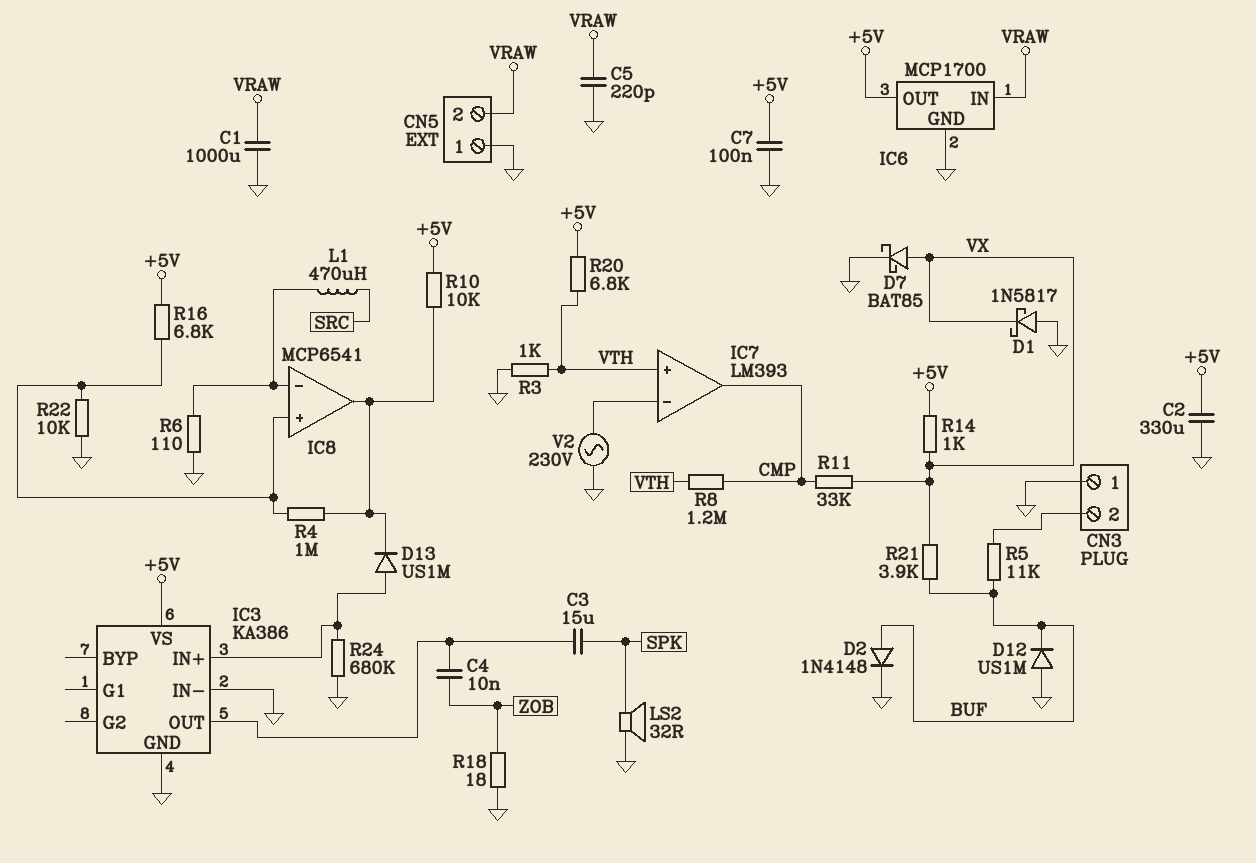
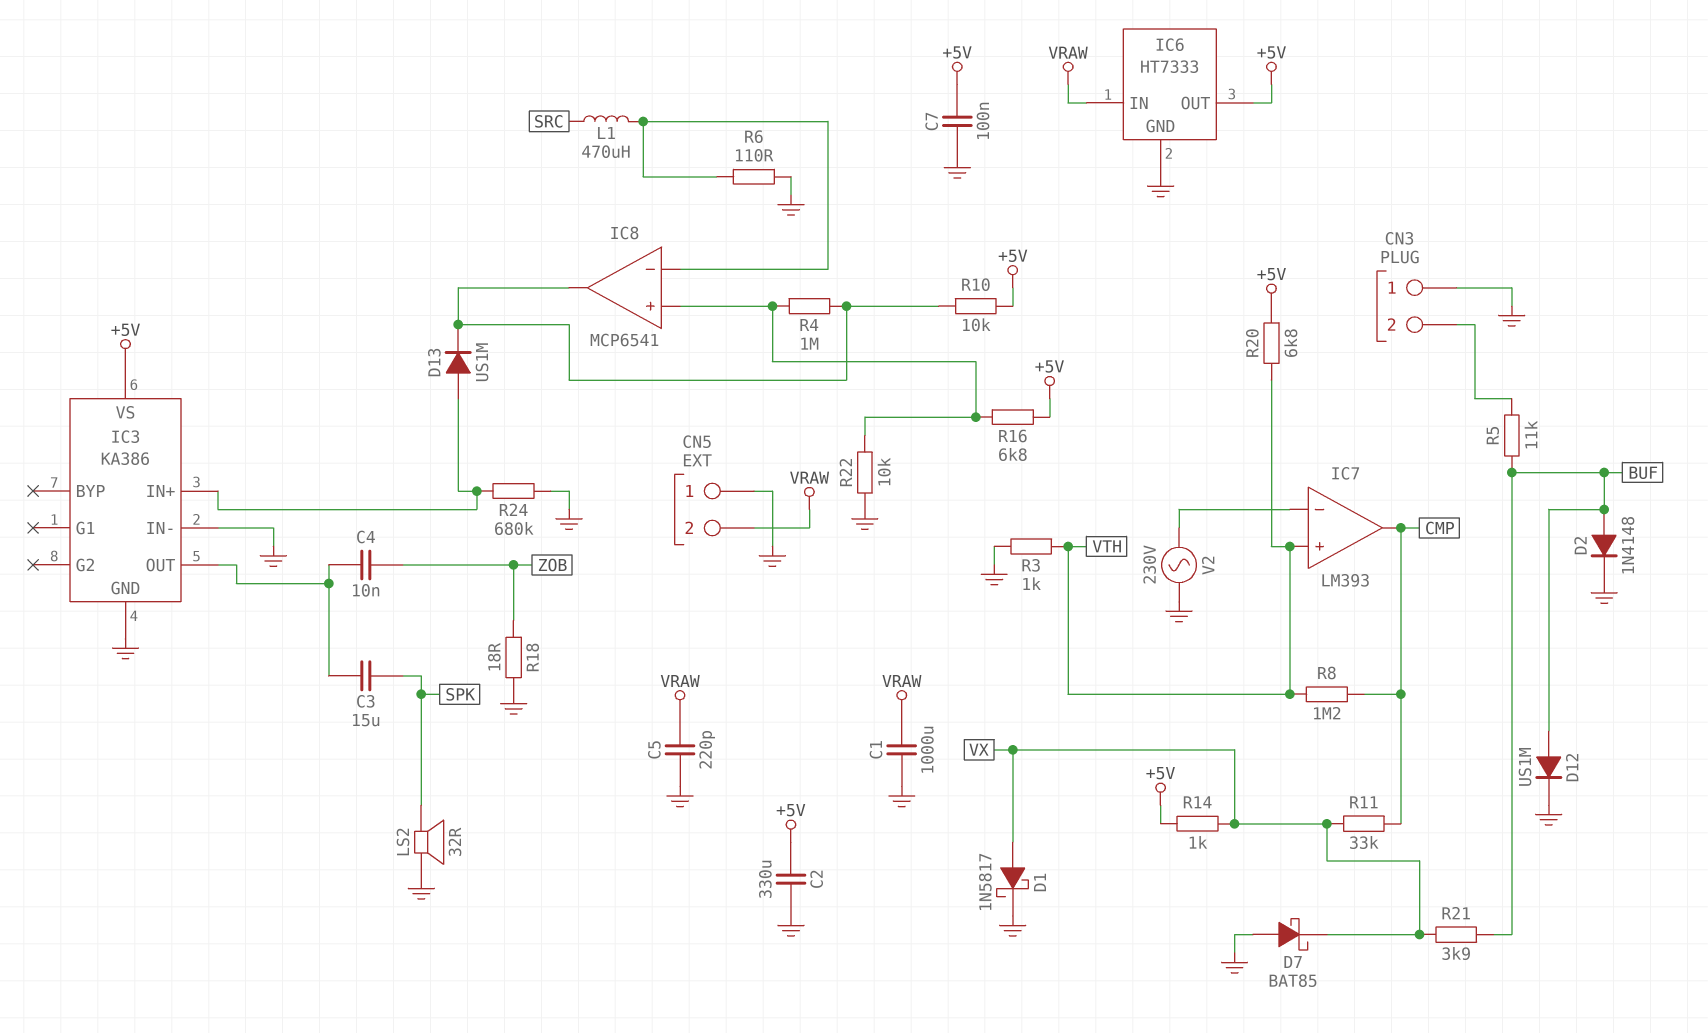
D1: schottky 1N5817 (A GND, K VX) -> schottky 1N5817 (A VX, K GND)
D7: schottky BAT85 (A VX, K GND) -> schottky BAT85 (A GND, K VX)
D12: diode US1M (A GND, K BUF) -> diode US1M (A BUF, K GND)
IC6: MCP1700 -> HT7333

